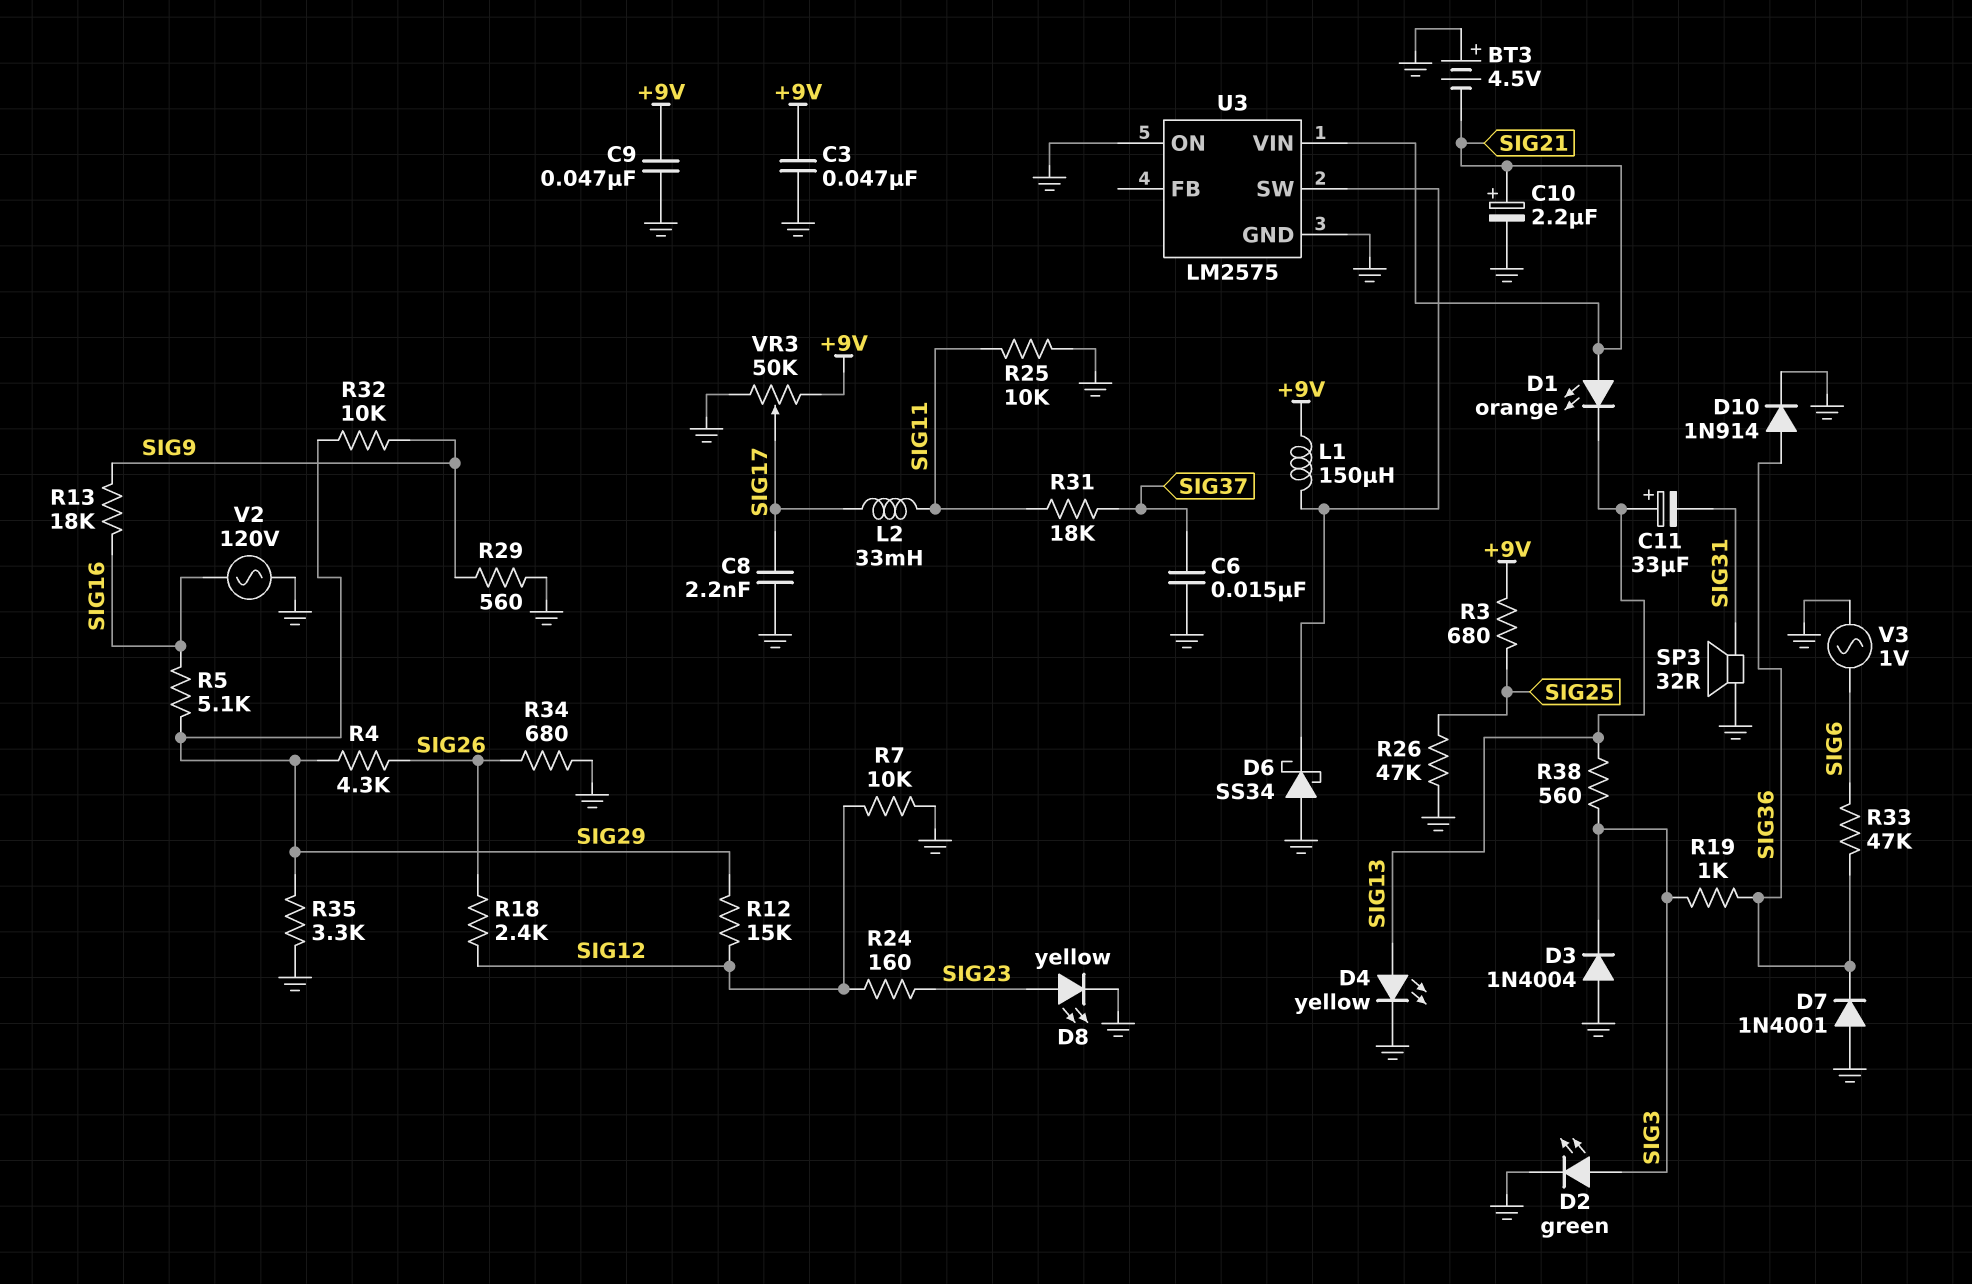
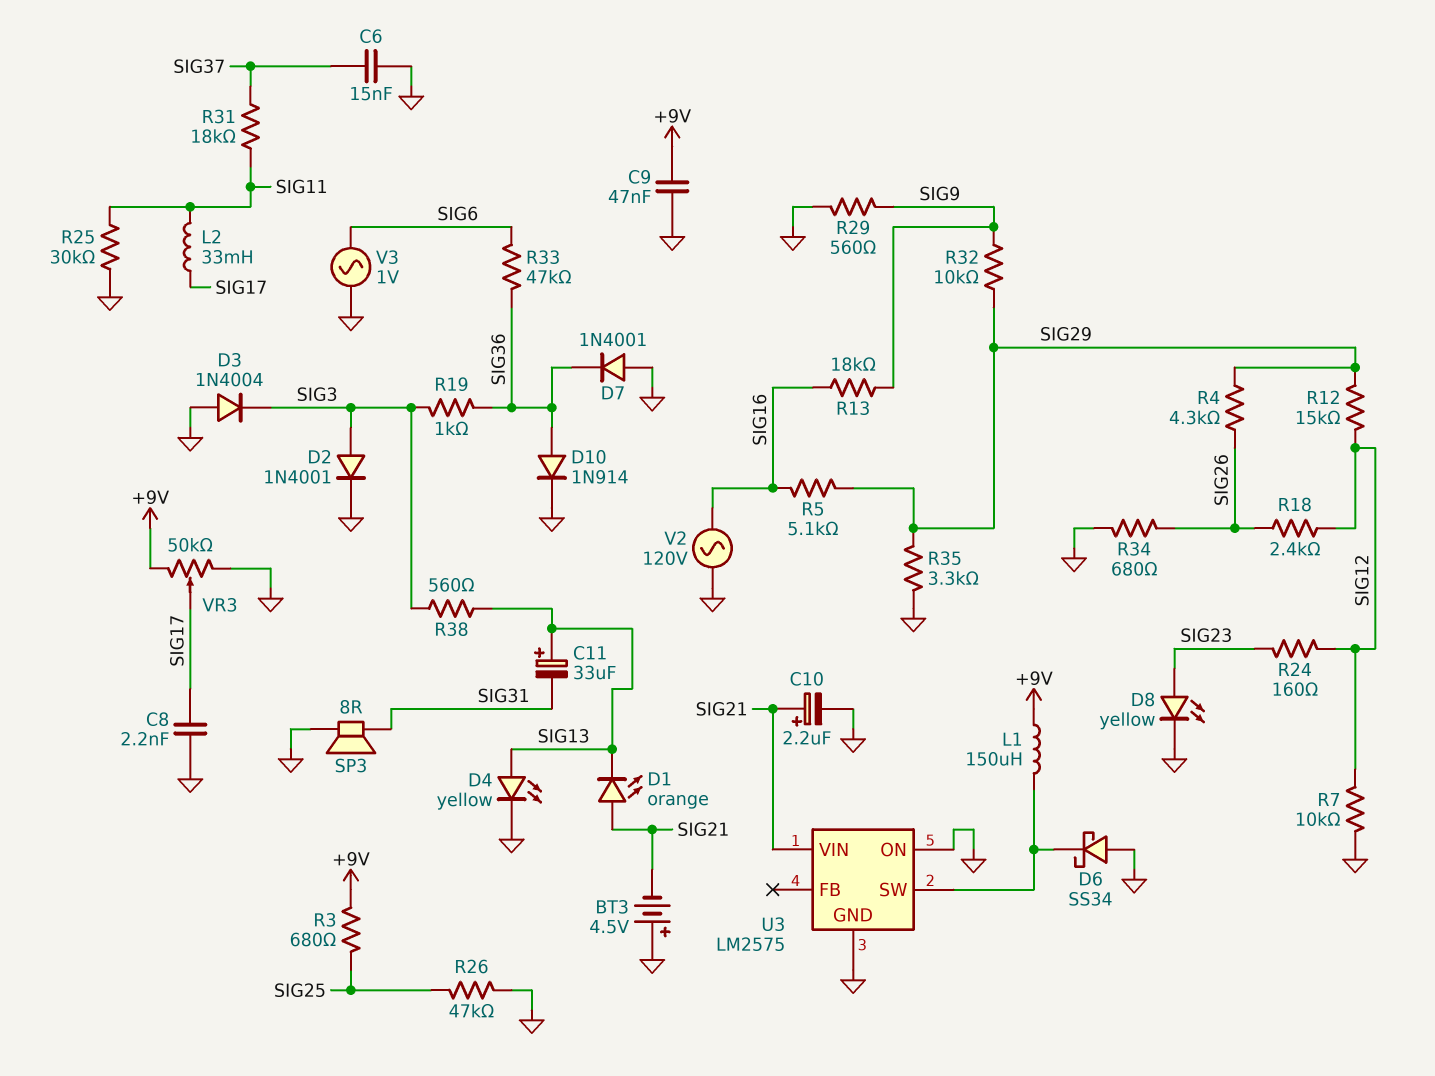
C3: 47nF (+9V, GND) -> none
D2: LED green (A SIG3, K GND) -> diode 1N4001 (A SIG3, K GND)
R25: 10k (GND, SIG11) -> 30k (GND, SIG11)
SP3: speaker 32R (GND, SIG31) -> speaker 8R (GND, SIG31)

